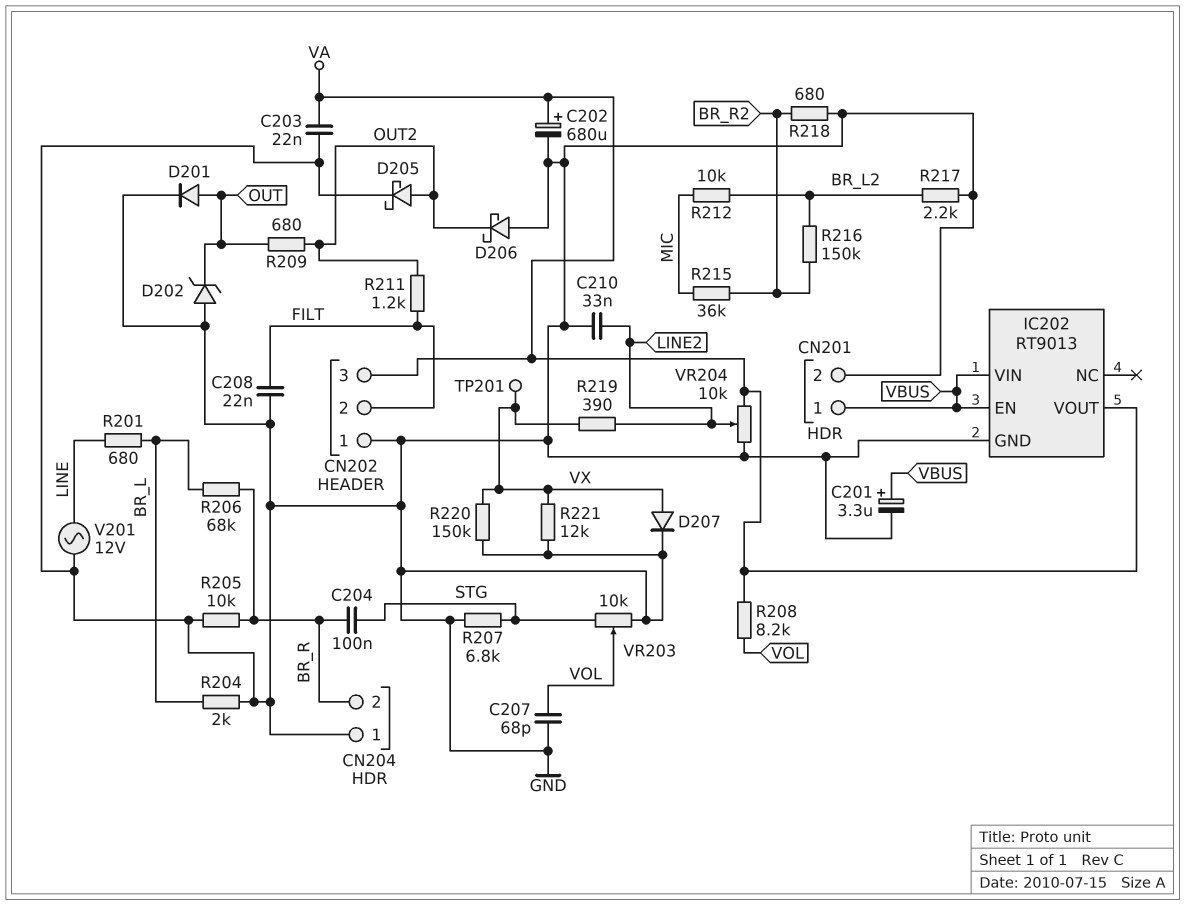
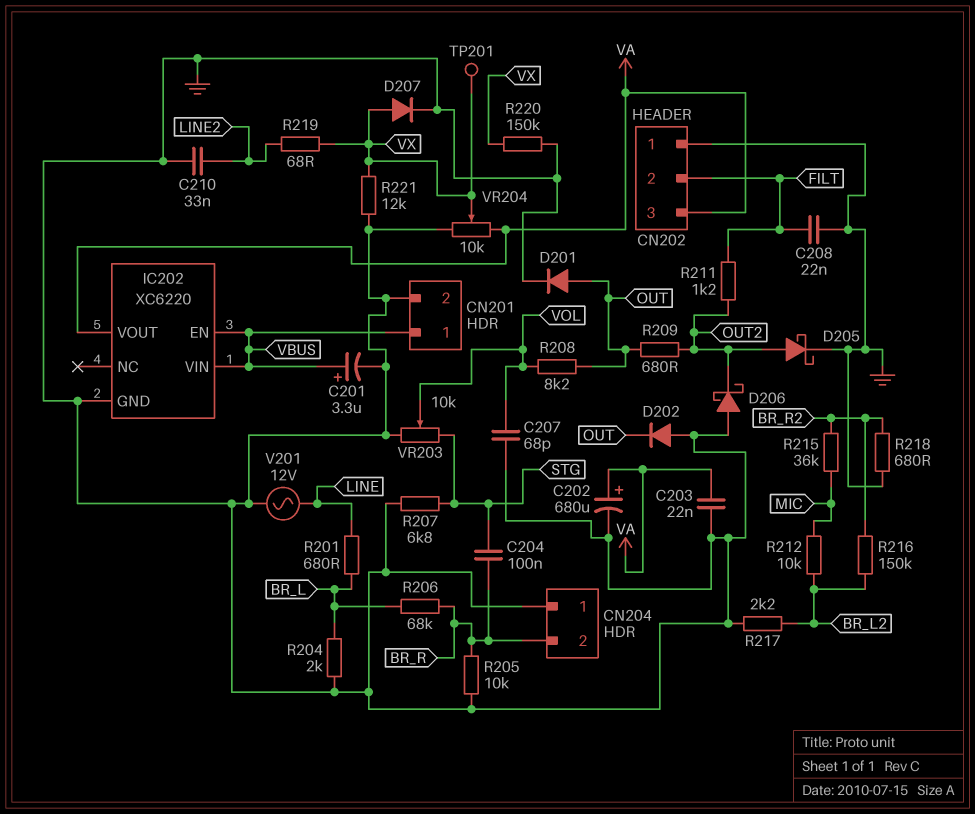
D202: zener (A GND, K OUT) -> diode (A GND, K OUT)
IC202: RT9013 -> XC6220
R208: 8.2k (VA, VOL) -> 8.2k (OUT, VOL)
R219: 390 (LINE2, VX) -> 68 (LINE2, VX)
VR204: 10k (GND, VA, wiper LINE2) -> 10k (GND, VA, wiper VX)

